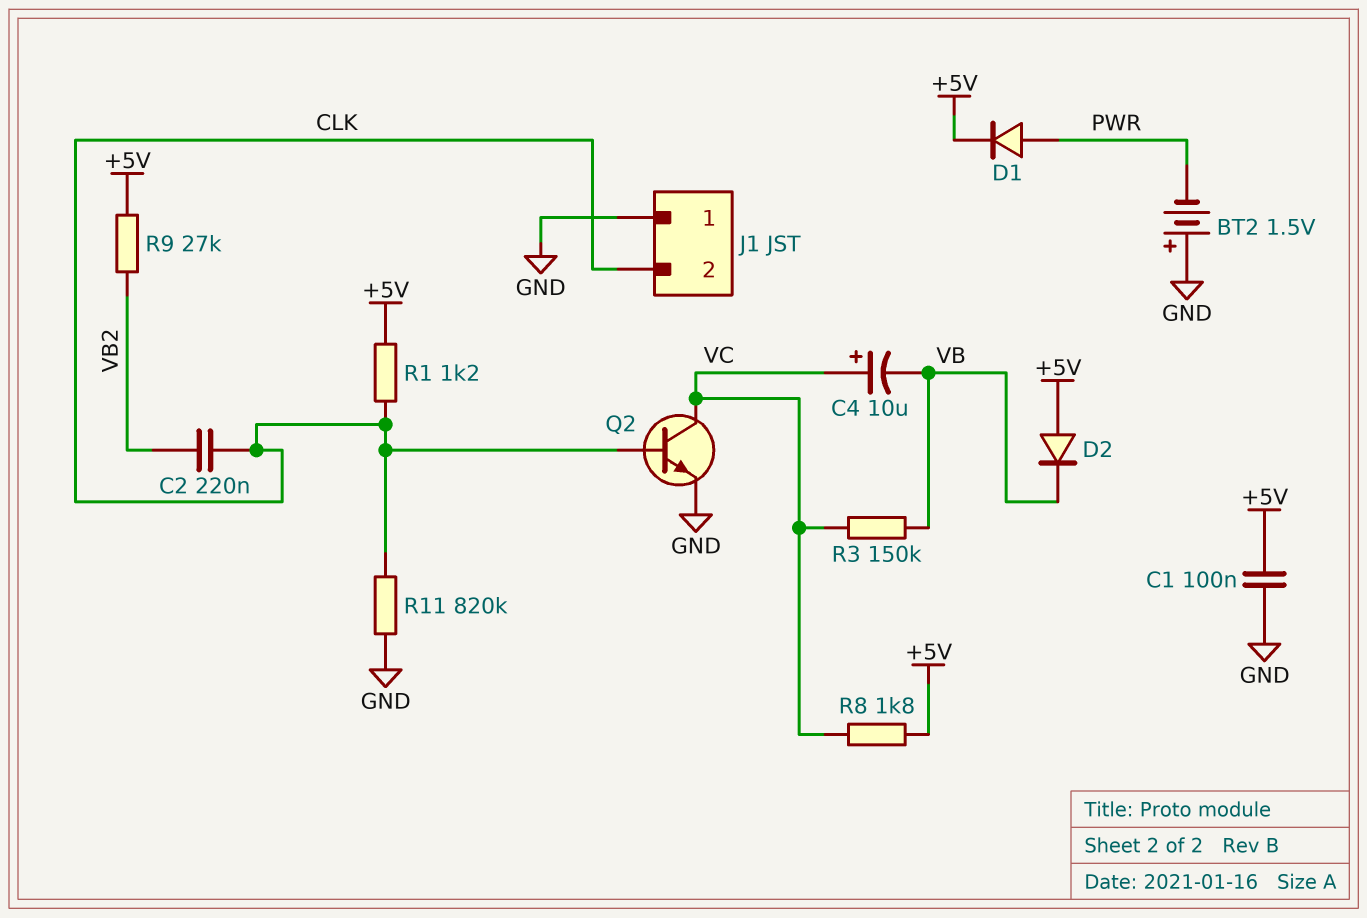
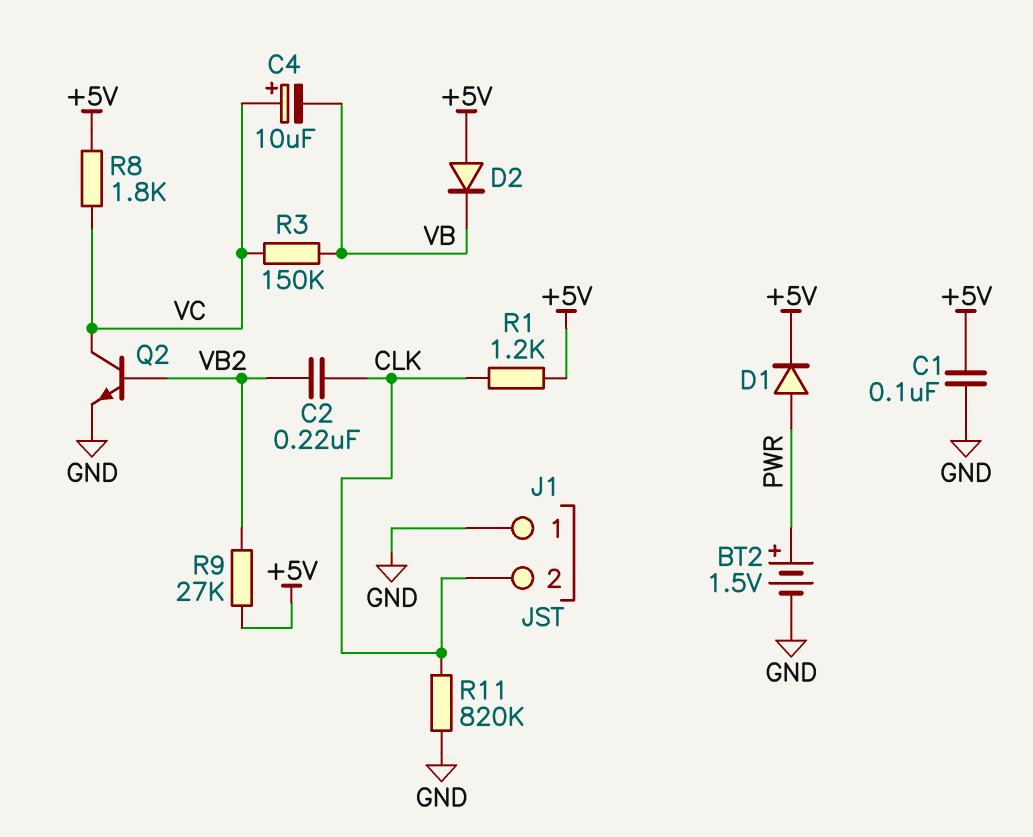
BT2: 1.5V (plus GND, minus PWR) -> 1.5V (plus PWR, minus GND)
Q2: NPN (B CLK, C VC, E GND) -> NPN (B VB2, C VC, E GND)

